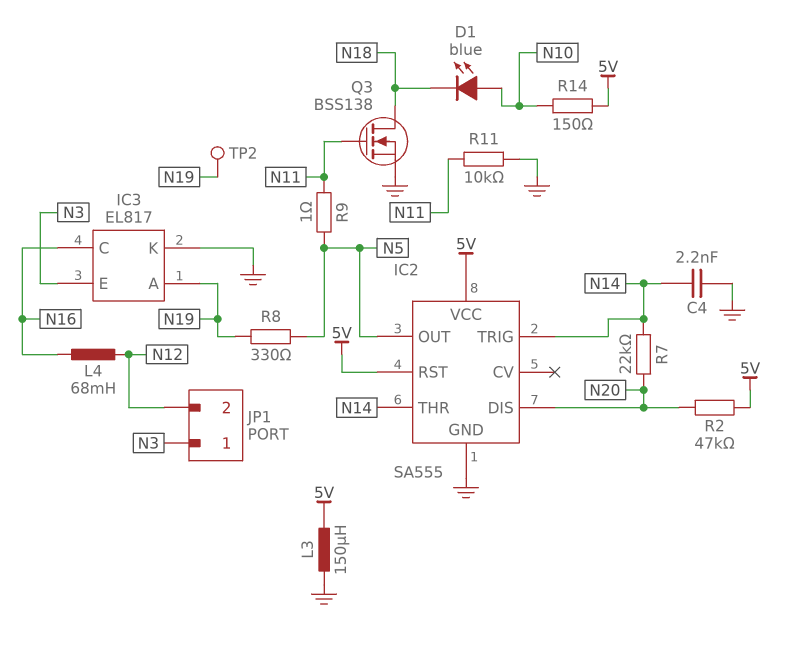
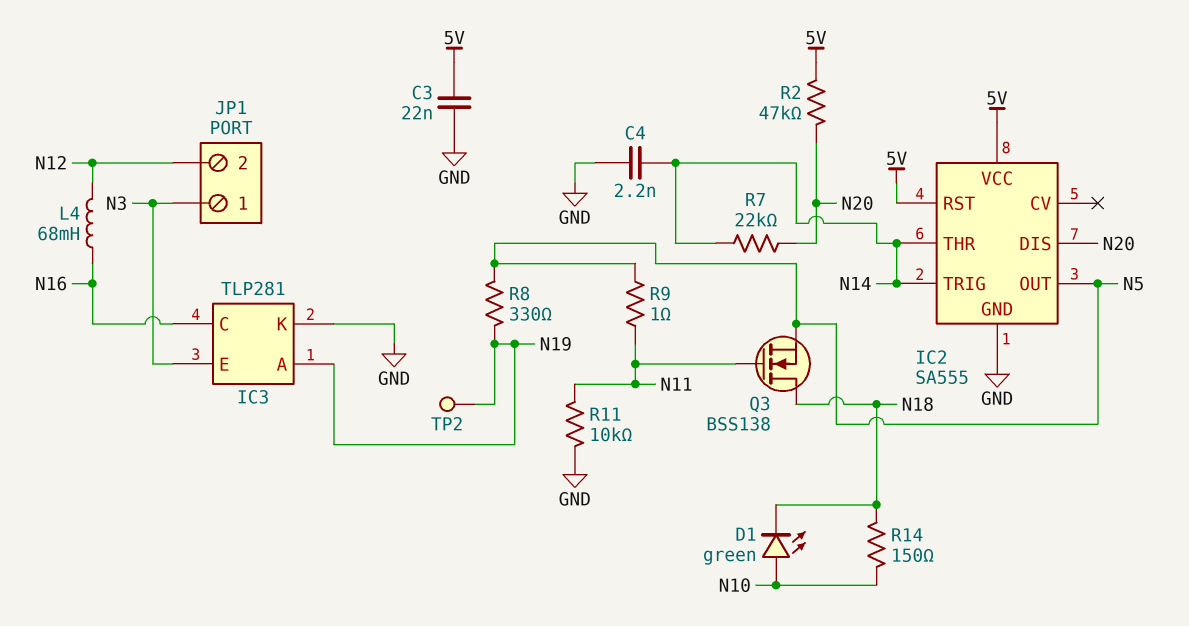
C3: none -> 22nF (5V, GND)
D1: LED blue (A N10, K N18) -> LED green (A N10, K N18)
IC3: EL817 -> TLP281
L3: 150uH (5V, GND) -> none
Q3: NMOS BSS138 (G N11, D N18, S GND) -> NMOS BSS138 (G N11, D N18, S N5)
R14: 150 (5V, N10) -> 150 (N10, N18)

